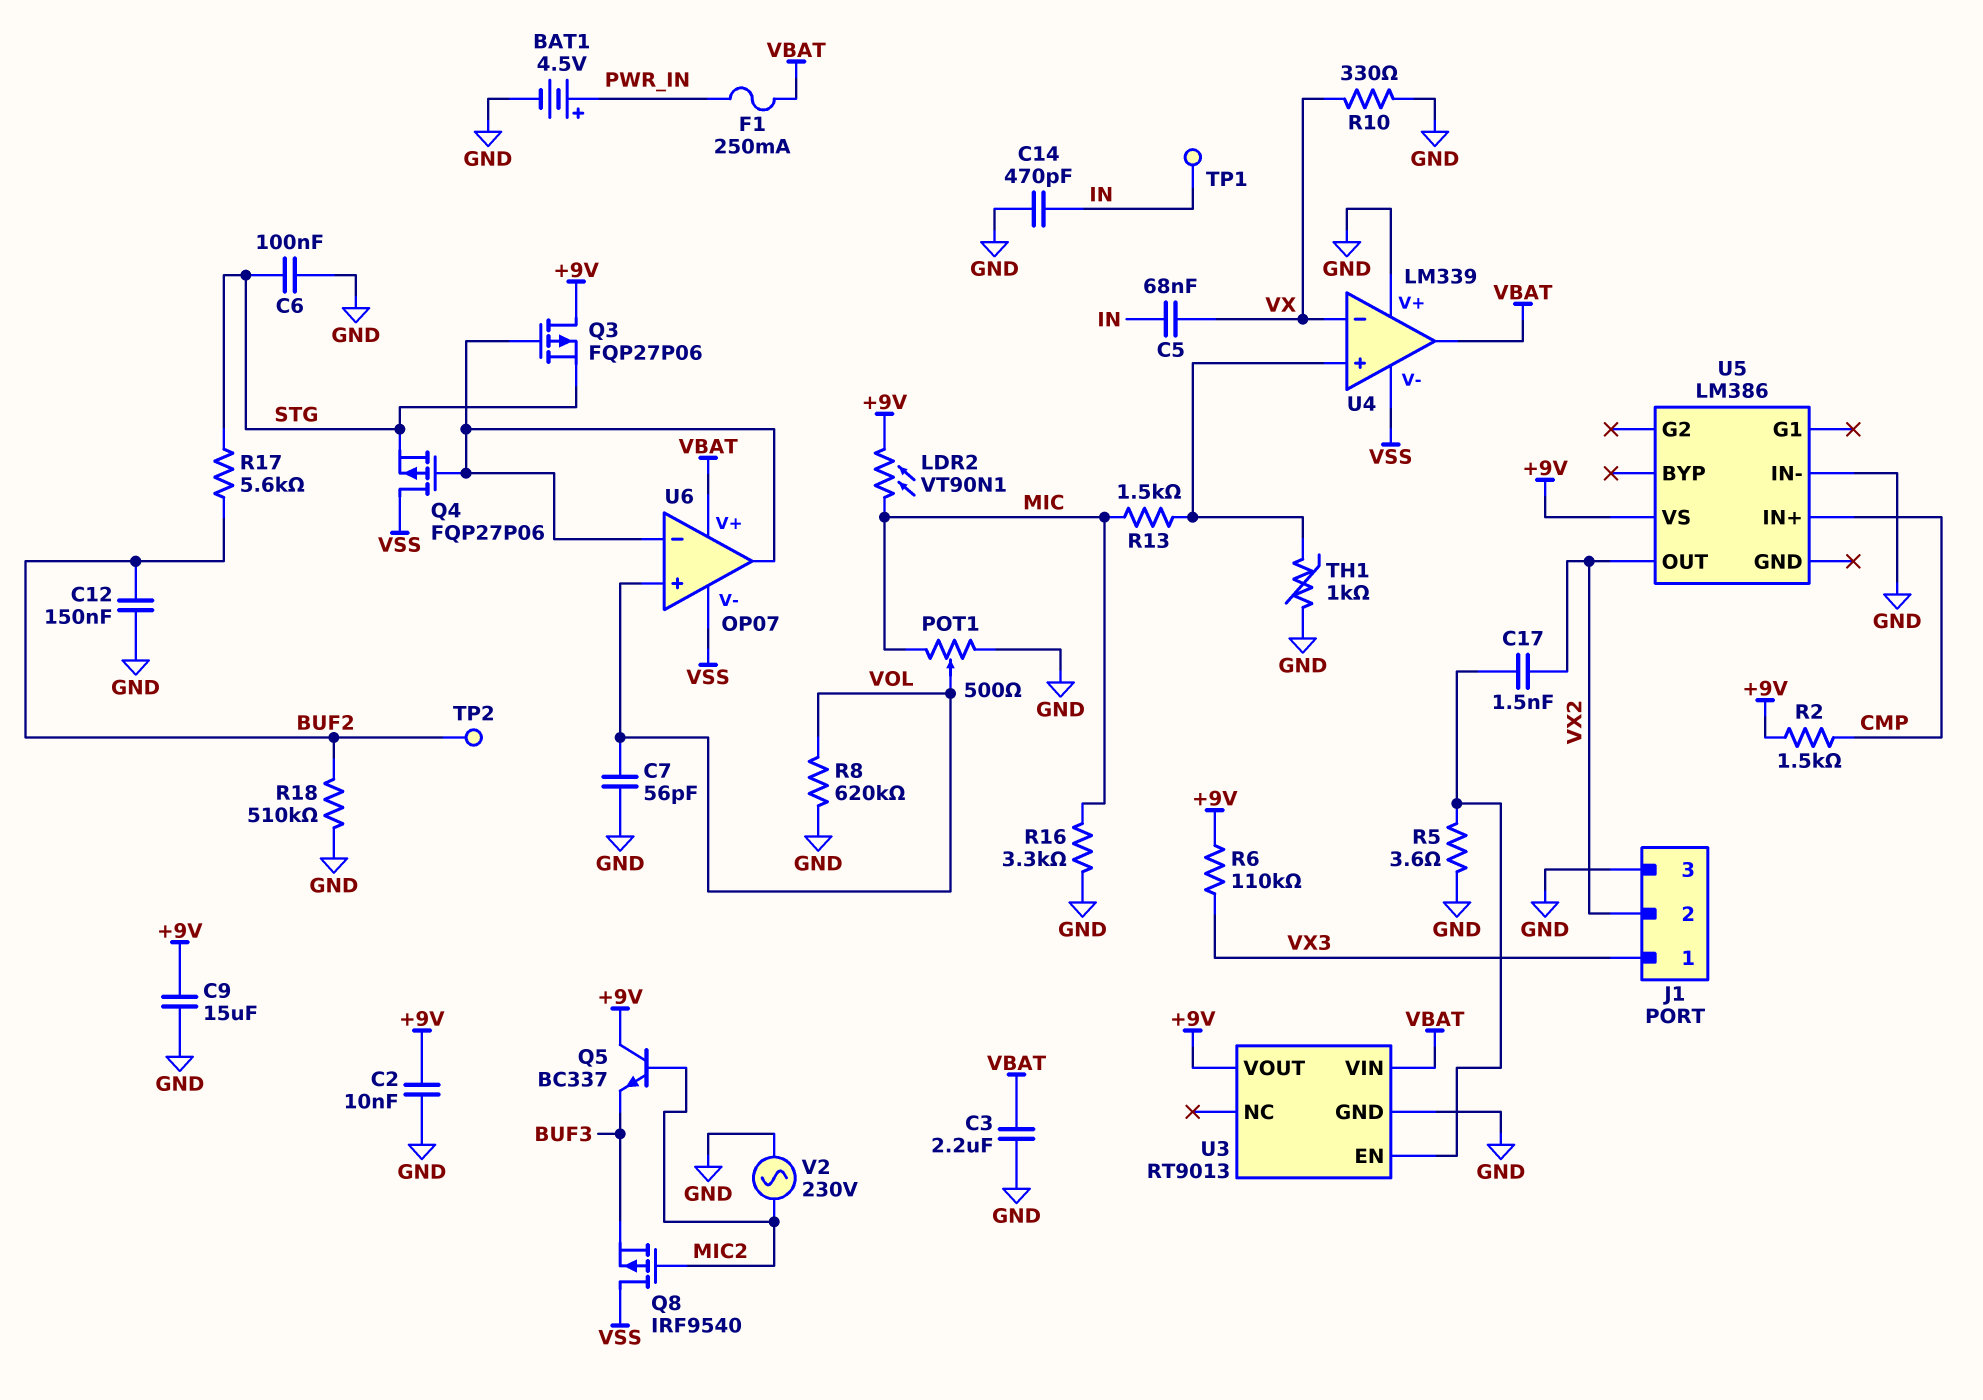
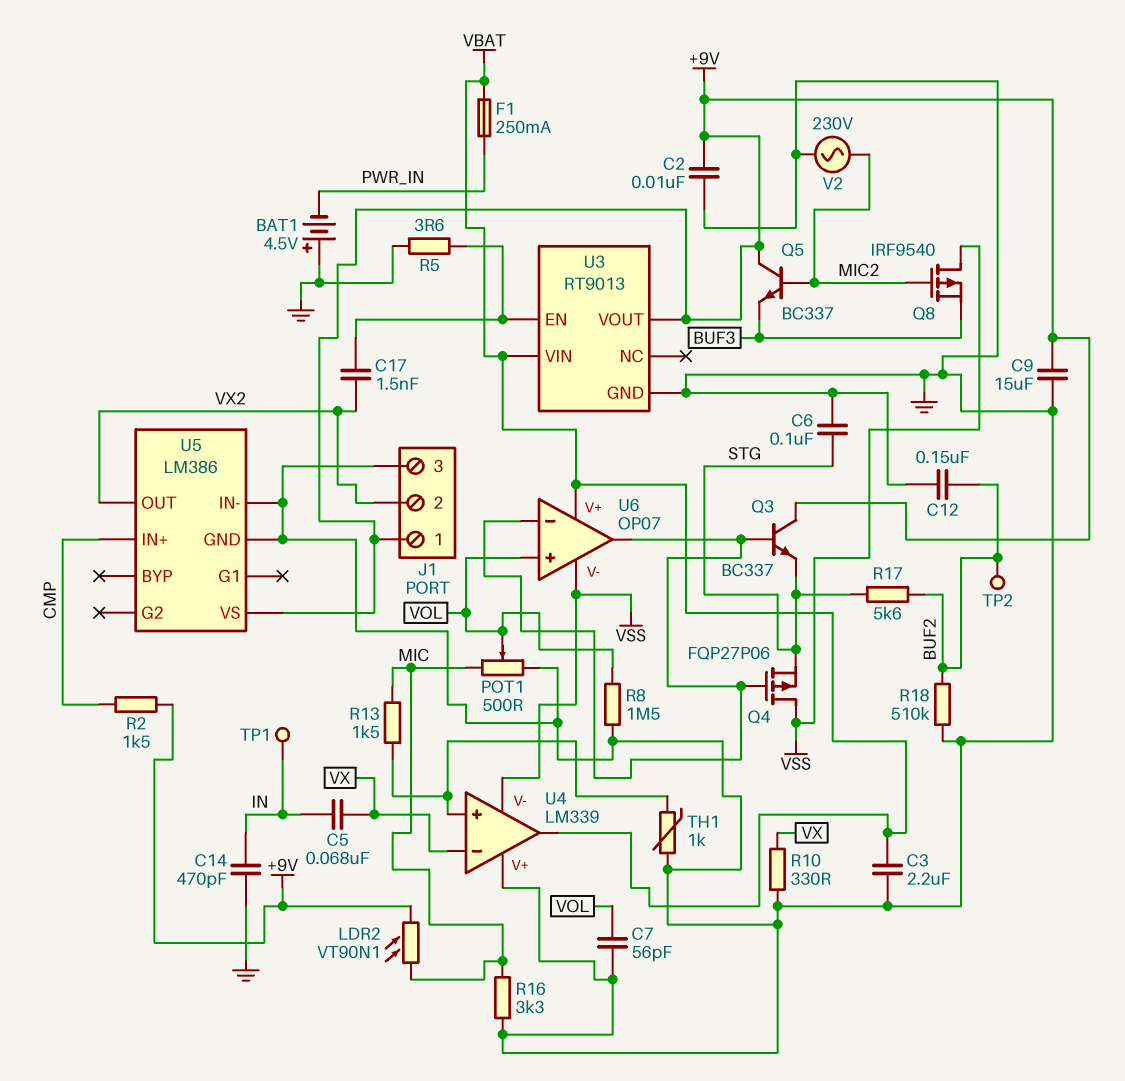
BAT1: 4.5V (plus PWR_IN, minus GND) -> 4.5V (plus GND, minus PWR_IN)
J1 pin 1: VX3 -> +9V
Q3: PMOS FQP27P06 (G U6/in-, D +9V, S STG) -> NPN BC337 (B U6/in-, C +9V, E STG)
R6: 110k (+9V, VX3) -> none
R8: 620k (GND, VOL) -> 1.5M (GND, VOL)
U5 pin GND: none -> GND

